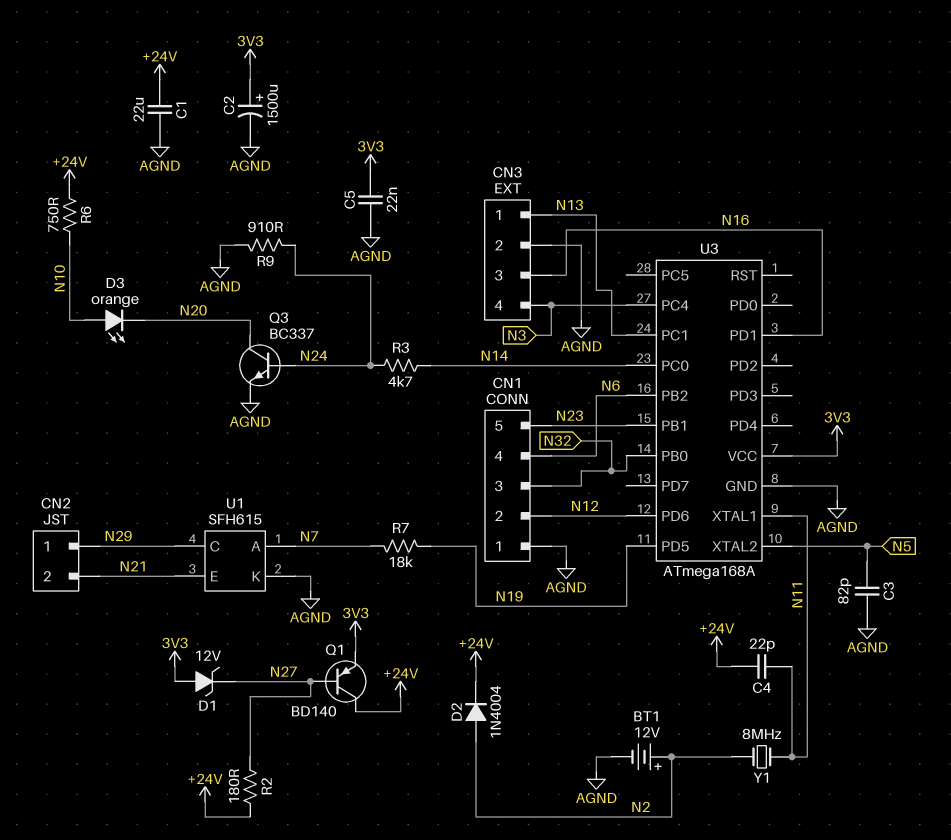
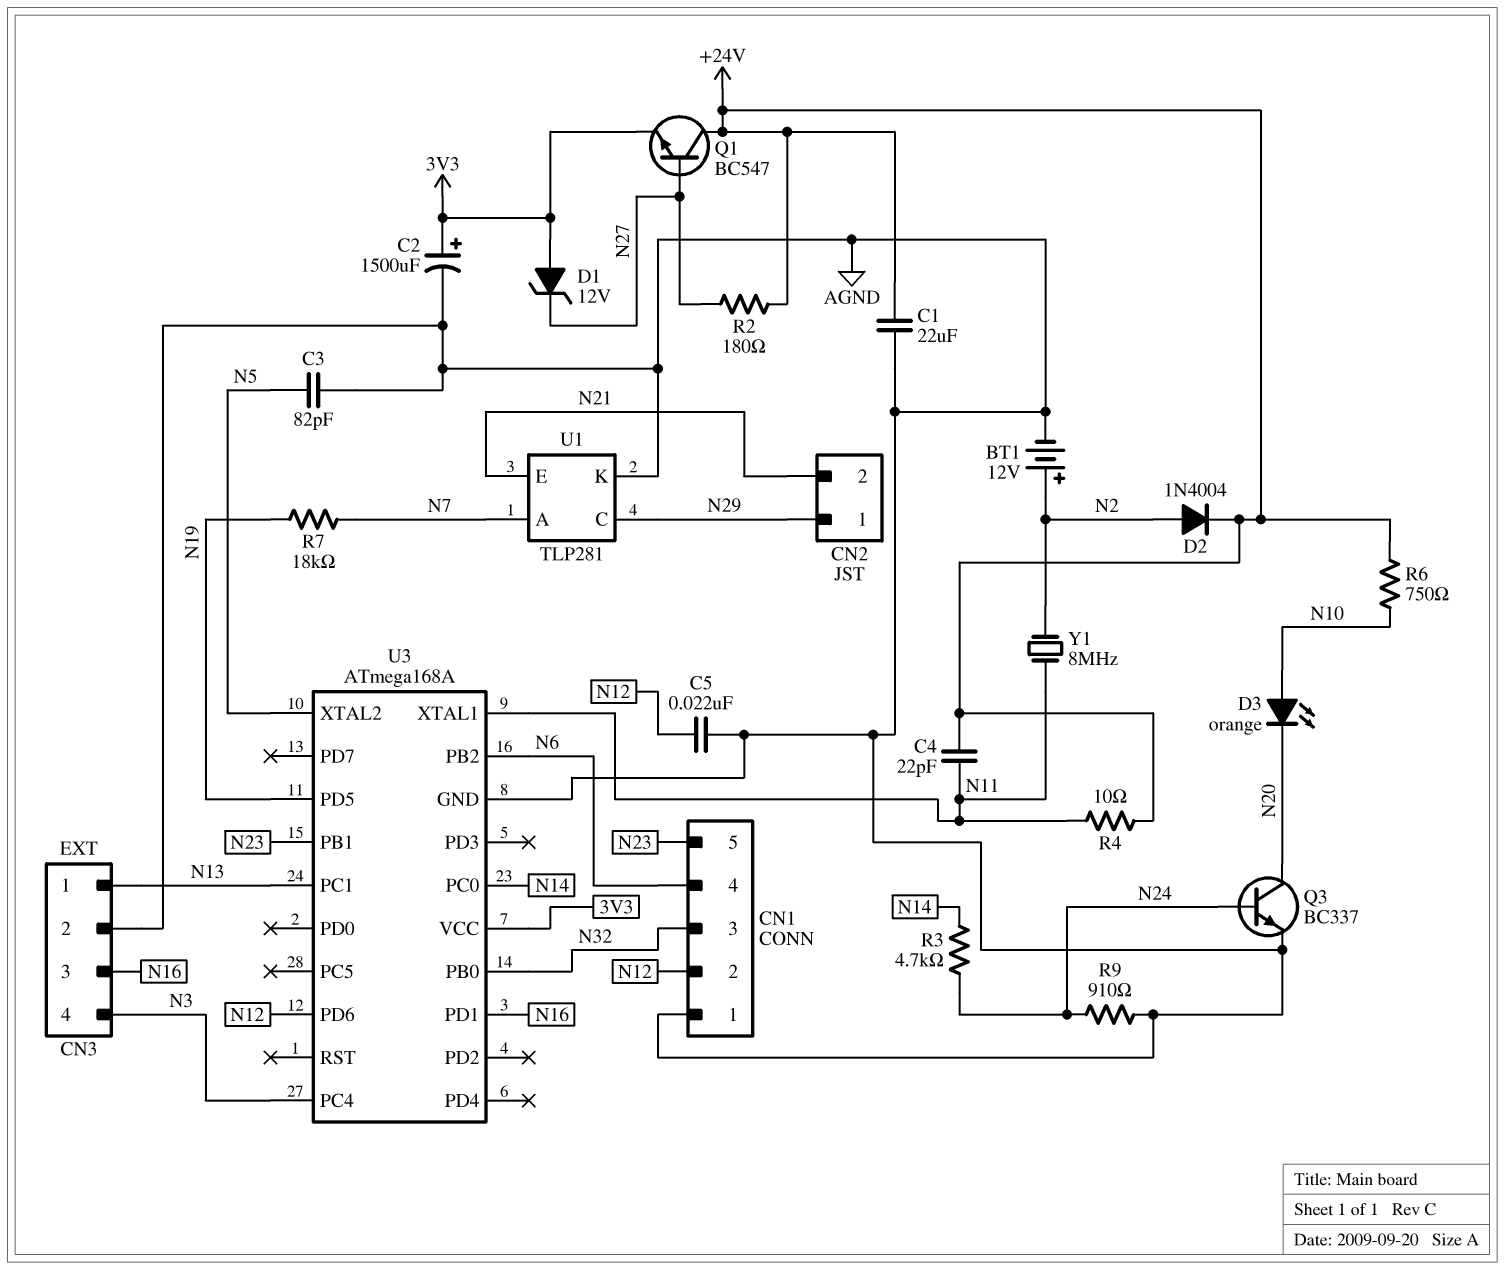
C5: 22nF (3V3, AGND) -> 22nF (AGND, N12)
Q1: PNP BD140 (B N27, C +24V, E 3V3) -> NPN BC547 (B N27, C +24V, E 3V3)
R4: none -> 10 (+24V, N11)
U1: SFH615 -> TLP281

